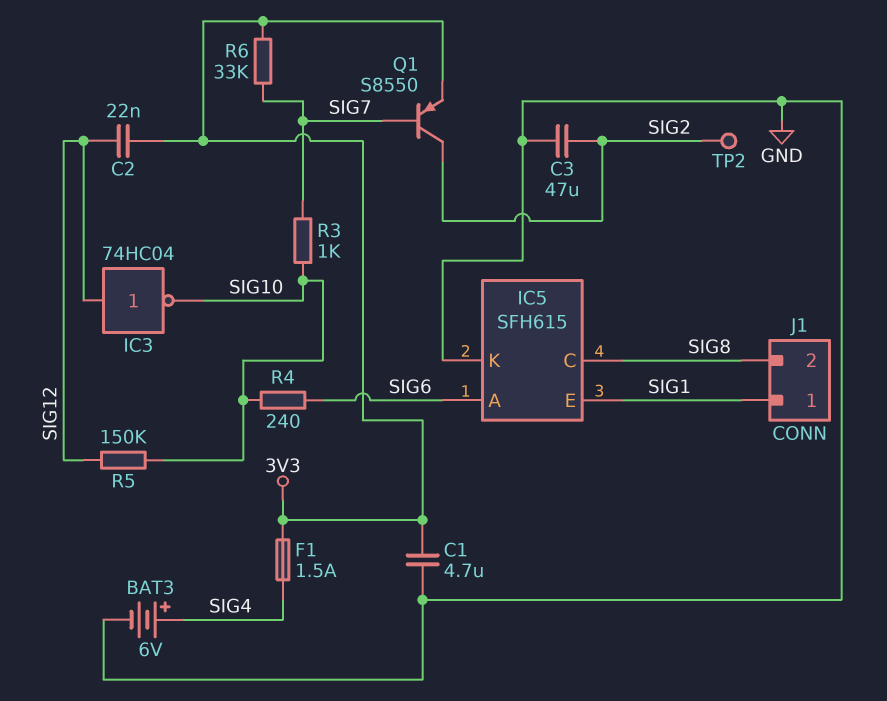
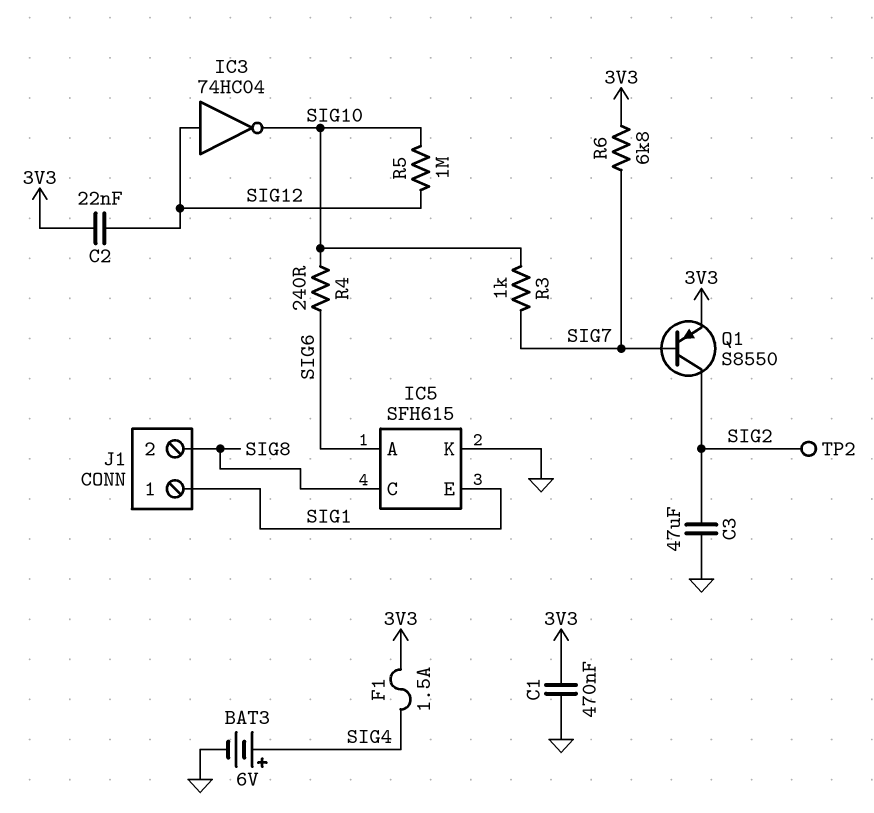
C1: 4.7uF (3V3, GND) -> 470nF (3V3, GND)
R5: 150k (SIG10, SIG12) -> 1M (SIG10, SIG12)
R6: 33k (3V3, SIG7) -> 6.8k (3V3, SIG7)

